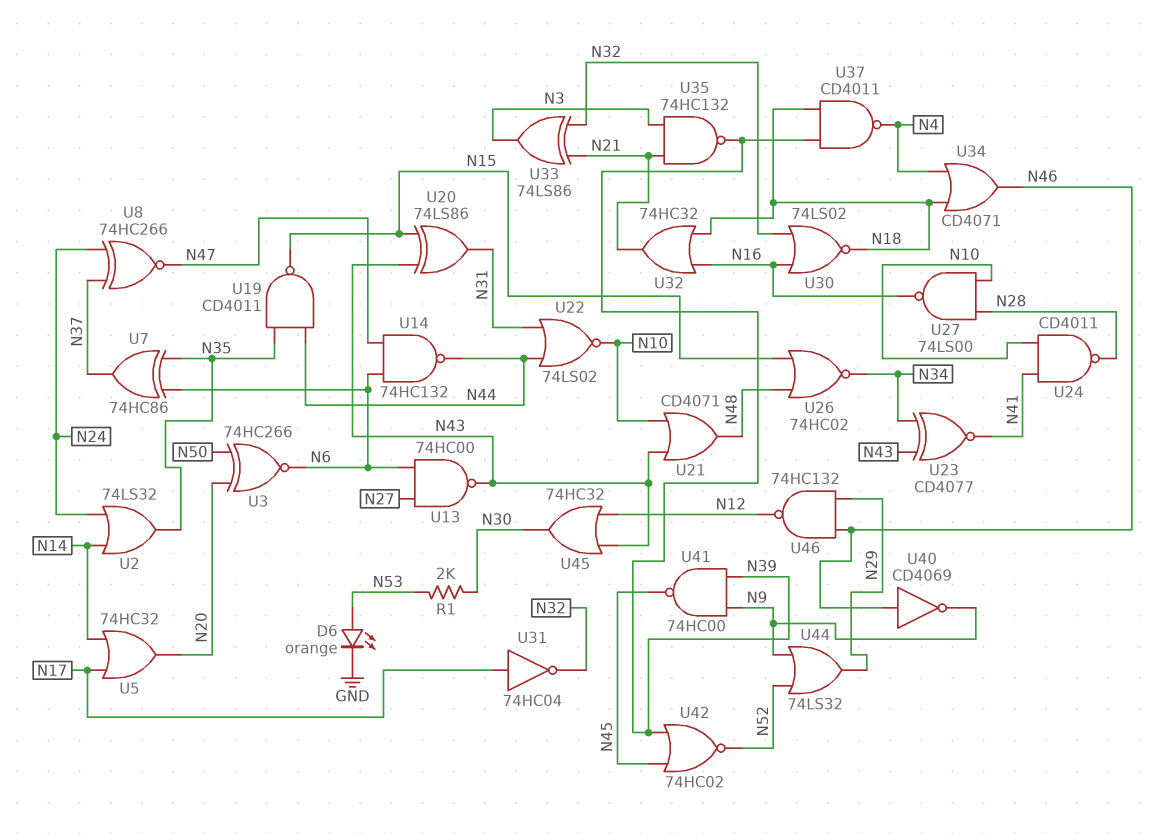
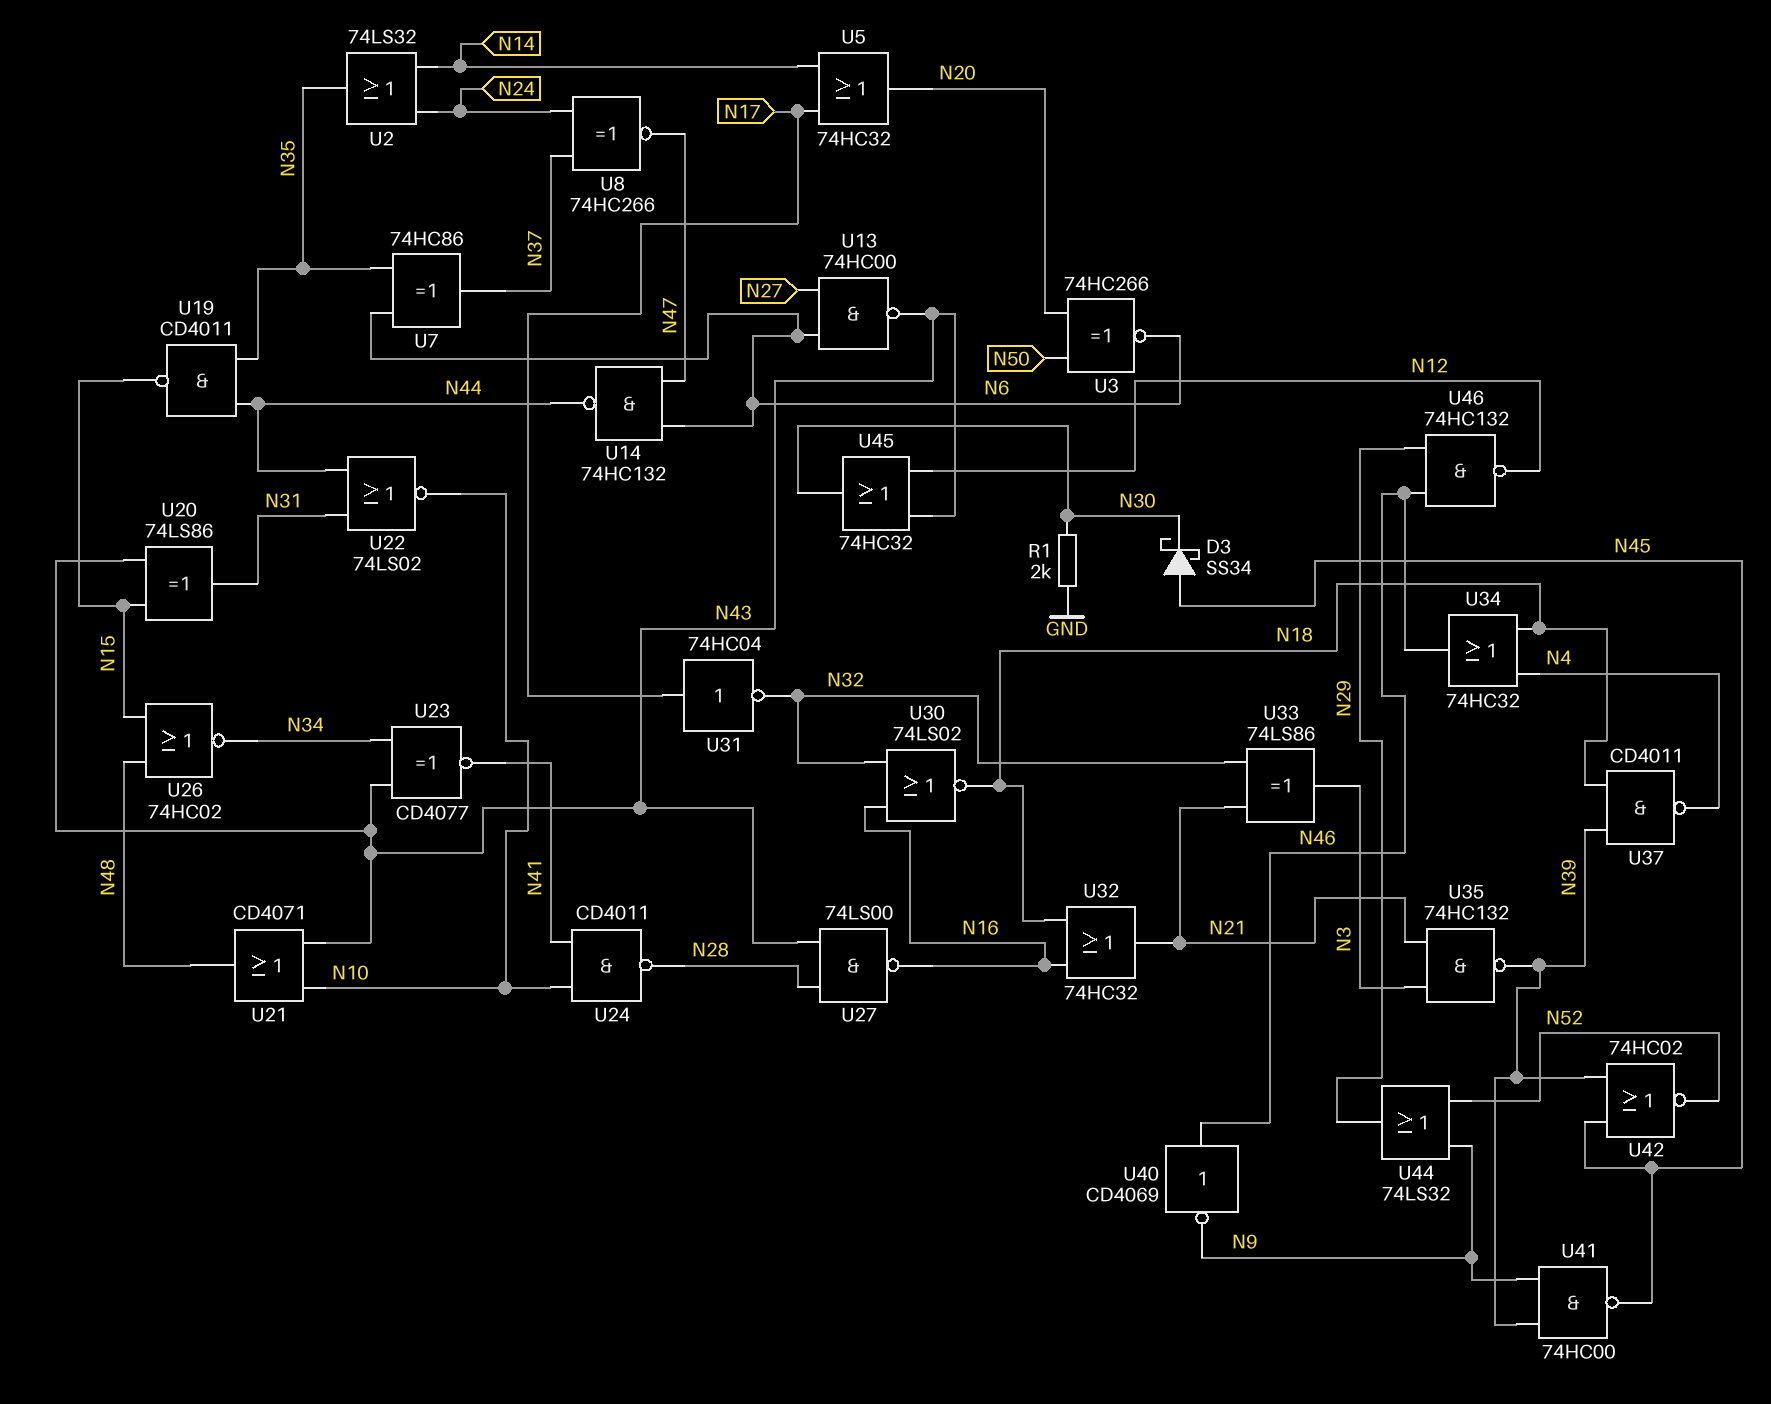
D3: none -> schottky SS34 (A N45, K N30)
D6: LED orange (A N53, K GND) -> none
R1: 2k (N30, N53) -> 2k (GND, N30)
U27: NAND 74LS00 (in N10, in N28, out N16) -> NAND 74LS00 (in N28, in N43, out N16)
U34: OR CD4071 (in N4, in N18, out N46) -> OR 74HC32 (in N4, in N18, out N46)

